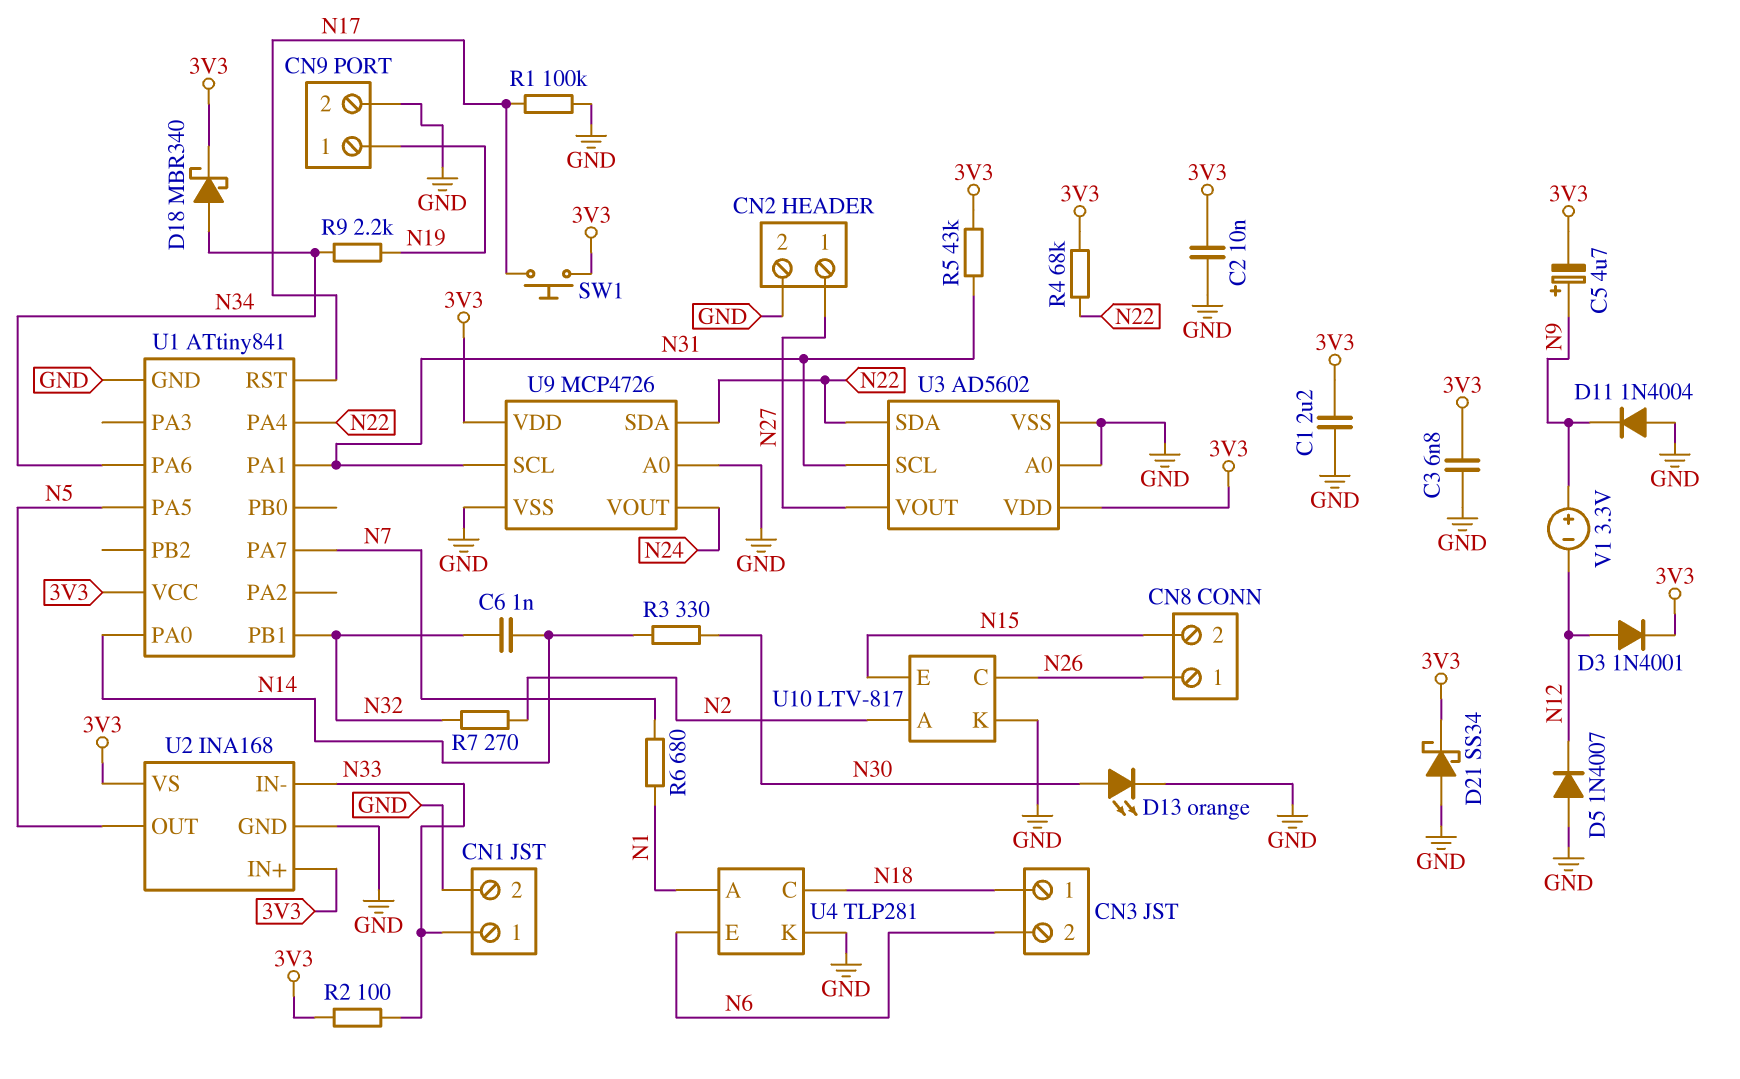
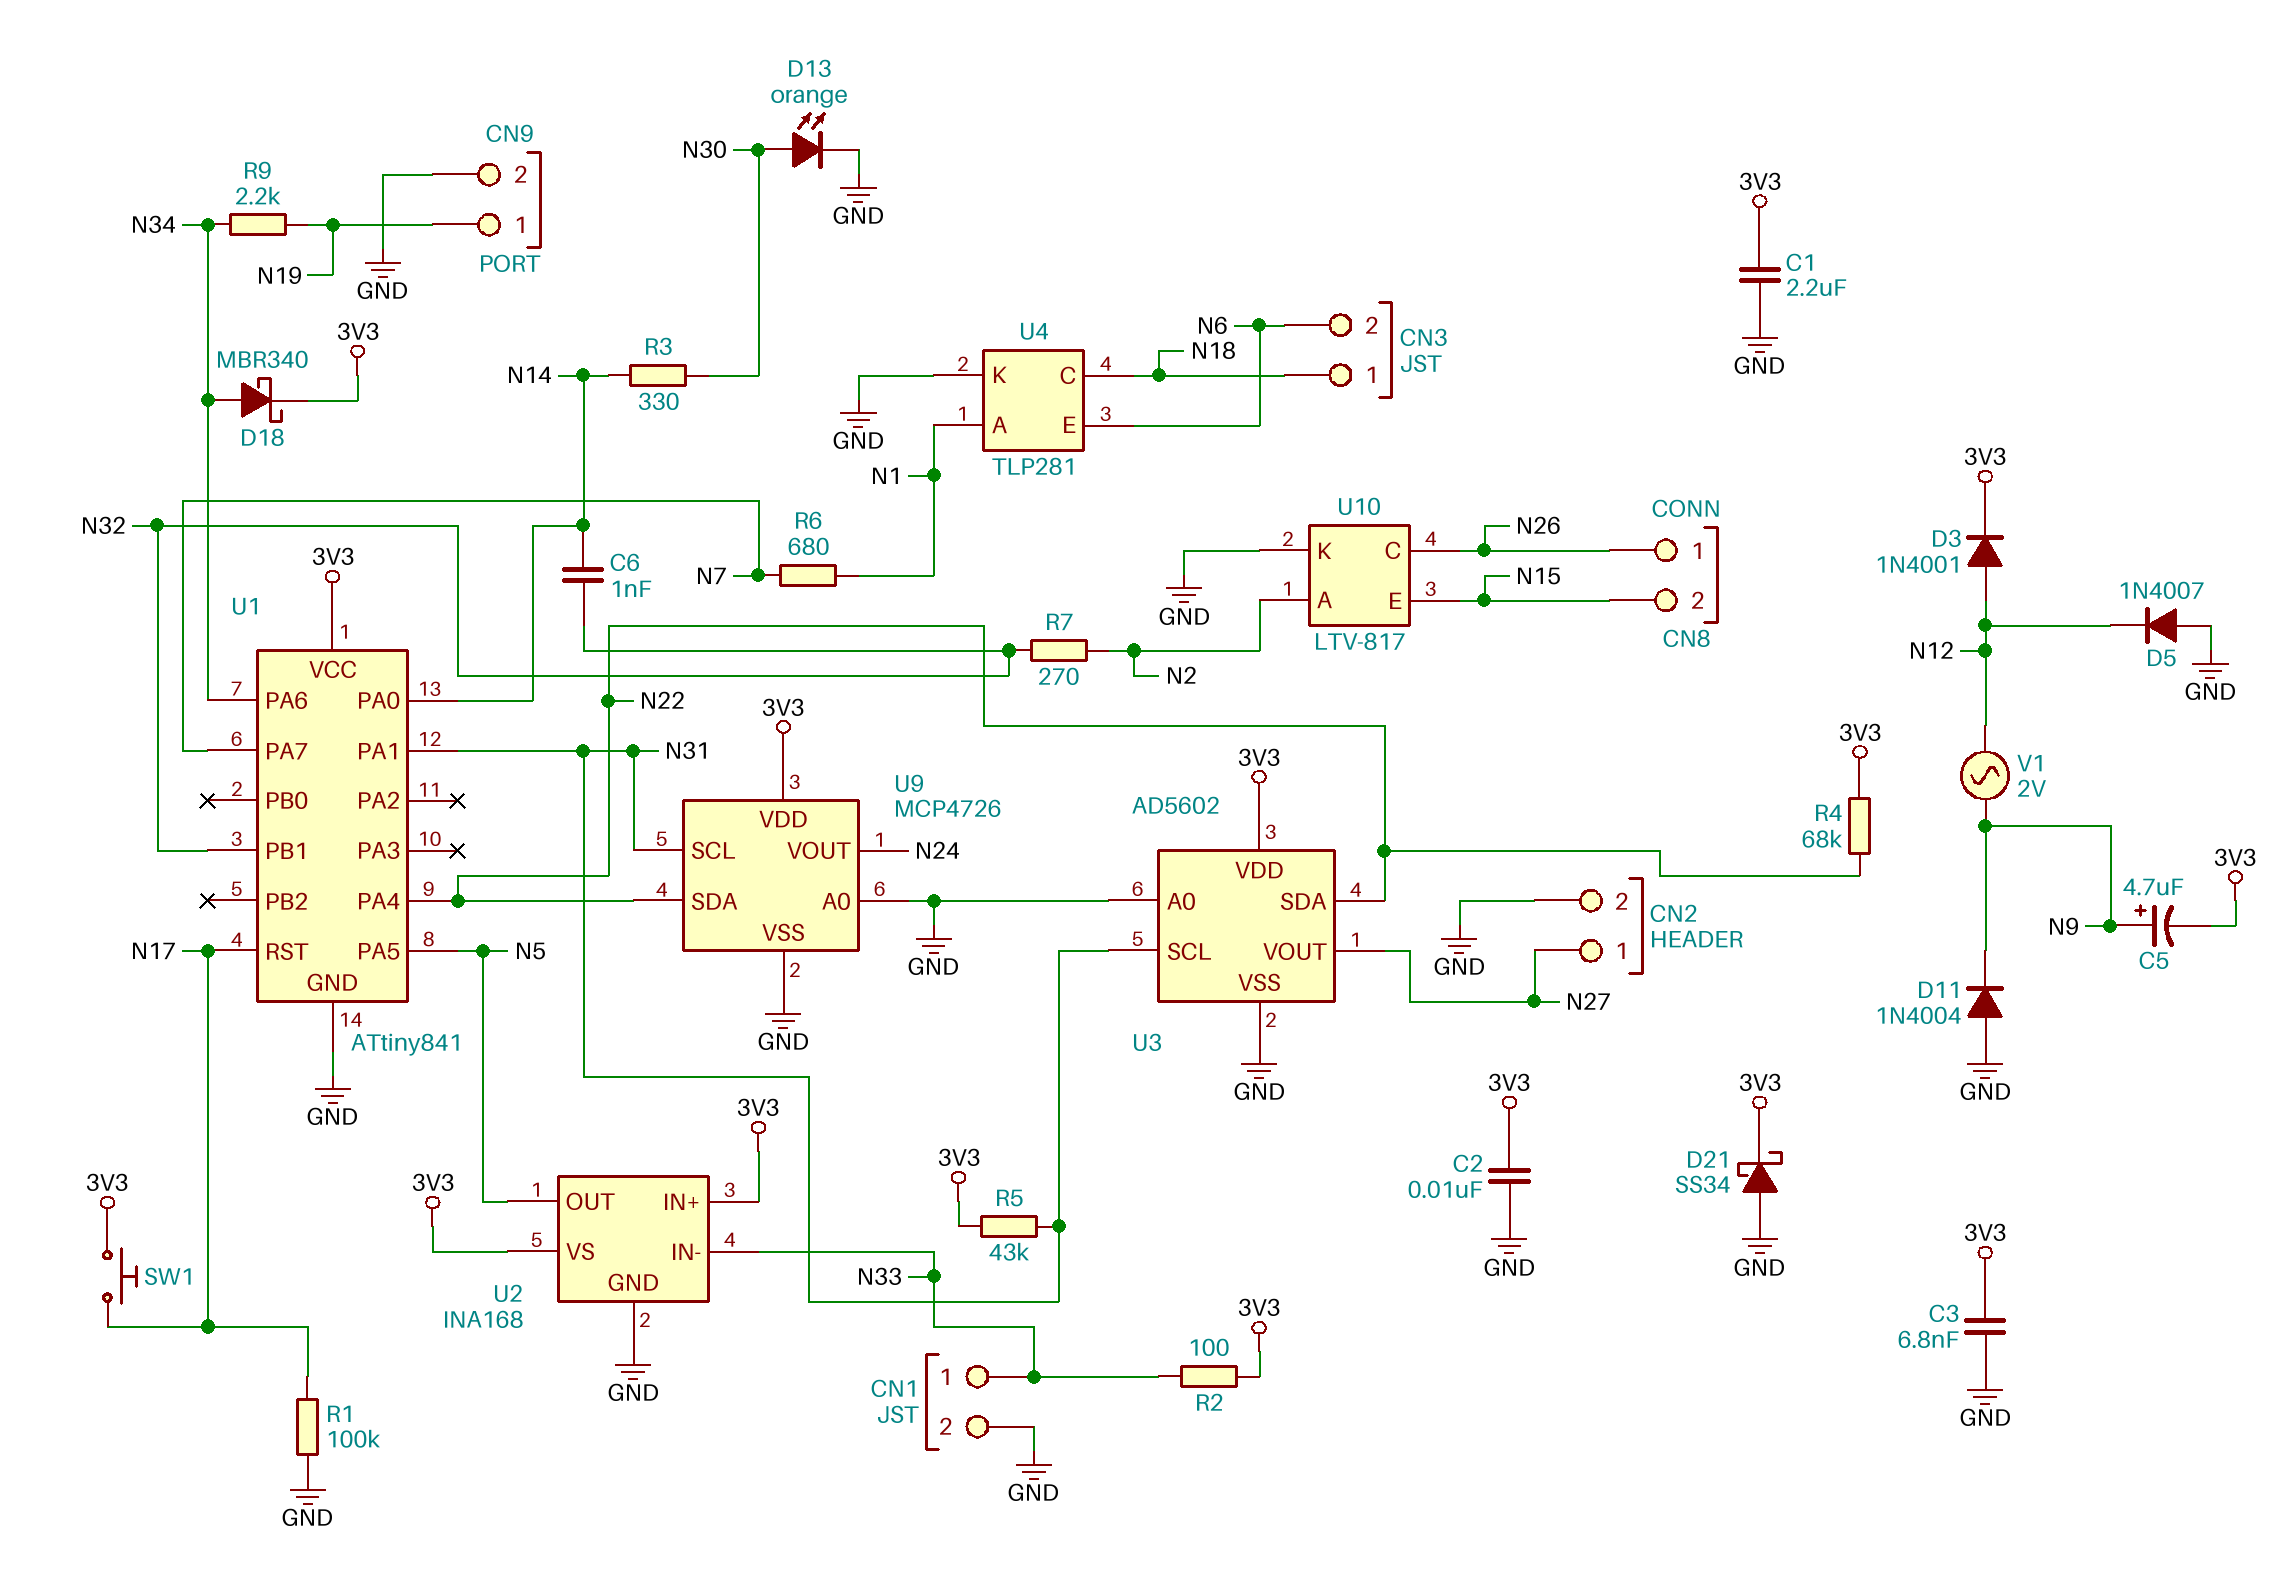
V1: 3.3V (plus N9, minus N12) -> AC 2V (N9, N12)

